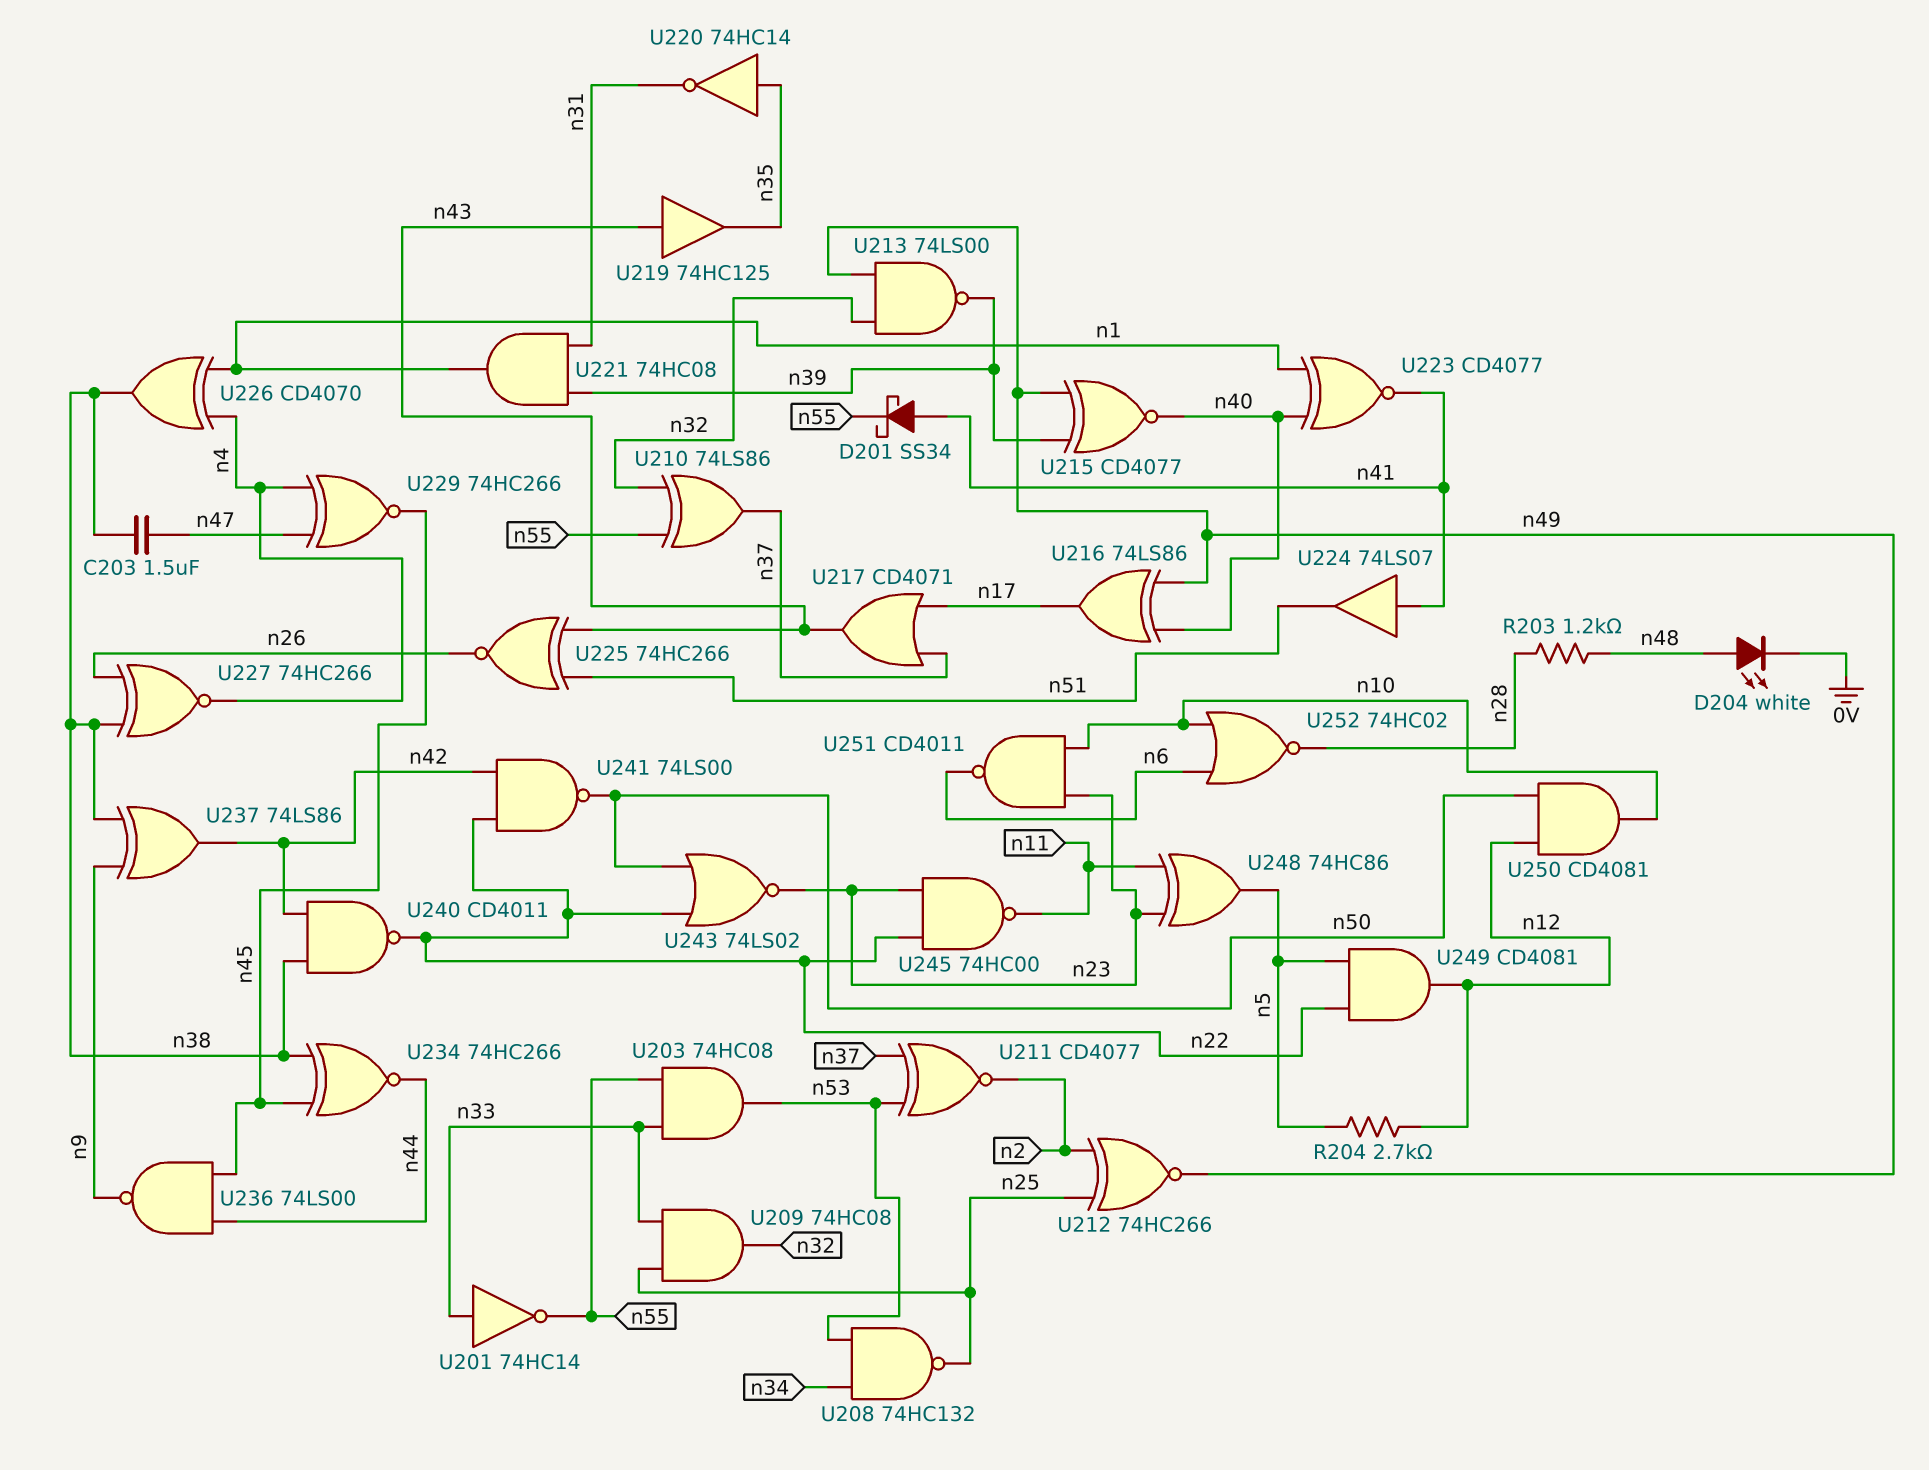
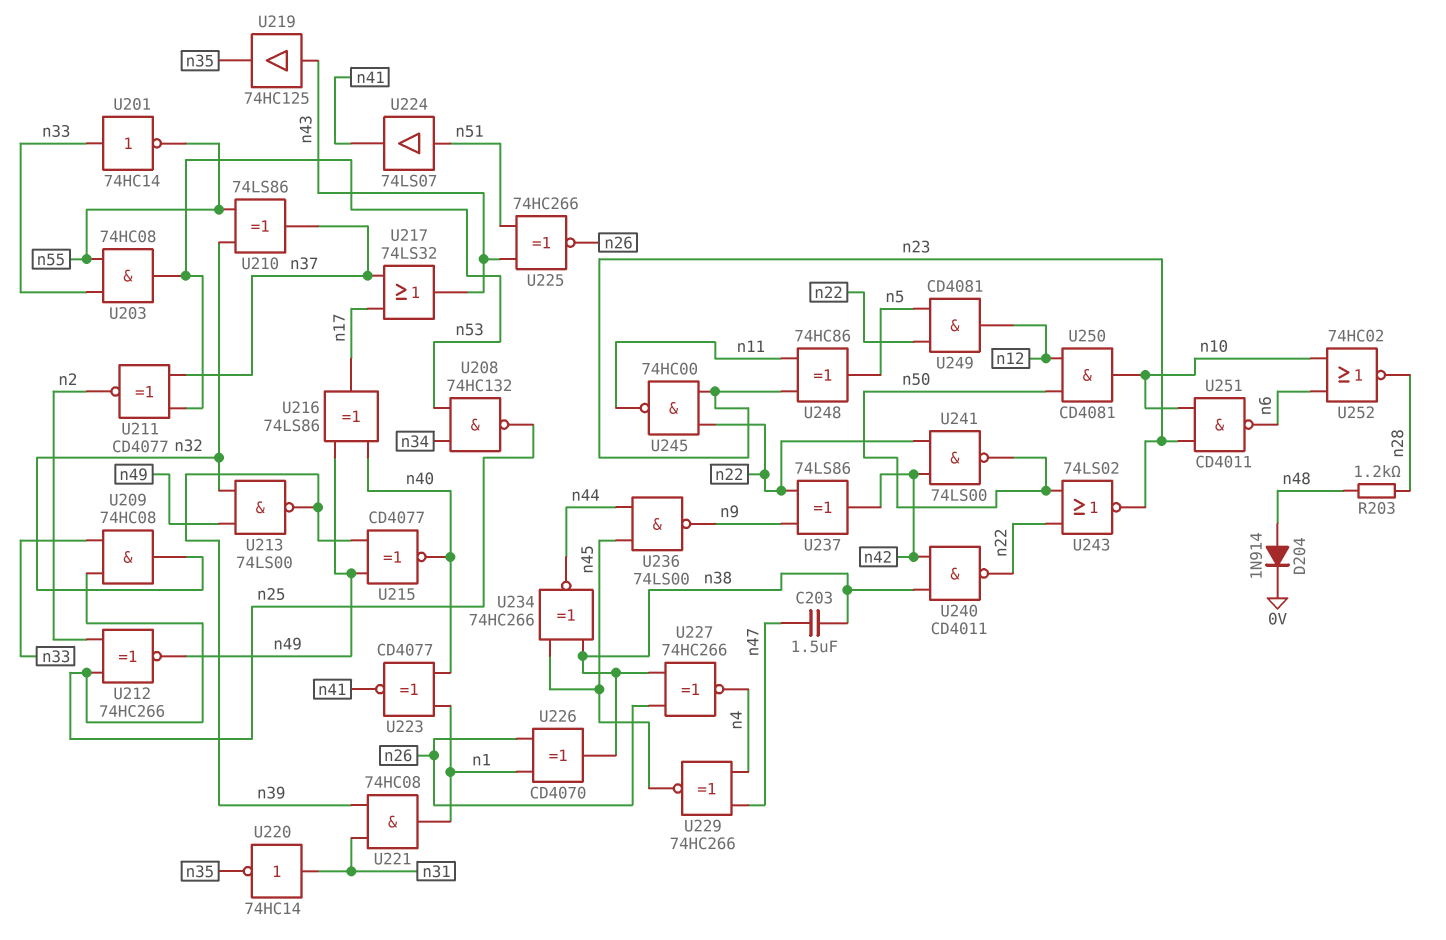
D201: schottky SS34 (A n41, K n55) -> none
D204: LED white (A n48, K 0V) -> diode 1N914 (A n48, K 0V)
R204: 2.7k (n5, n12) -> none
U217: OR CD4071 (in n17, in n37, out n43) -> OR 74LS32 (in n17, in n37, out n43)
U220: NOT 74HC14 (in n35, out n31) -> NOT 74HC14 (in n31, out n35)
U224: buffer 74LS07 (in n41, out n51) -> buffer 74LS07 (in n51, out n41)
U226: XOR CD4070 (in n1, in n4, out n38) -> XOR CD4070 (in n1, in n26, out n38)
U237: XOR 74LS86 (in n9, in n38, out n42) -> XOR 74LS86 (in n9, in n22, out n42)

